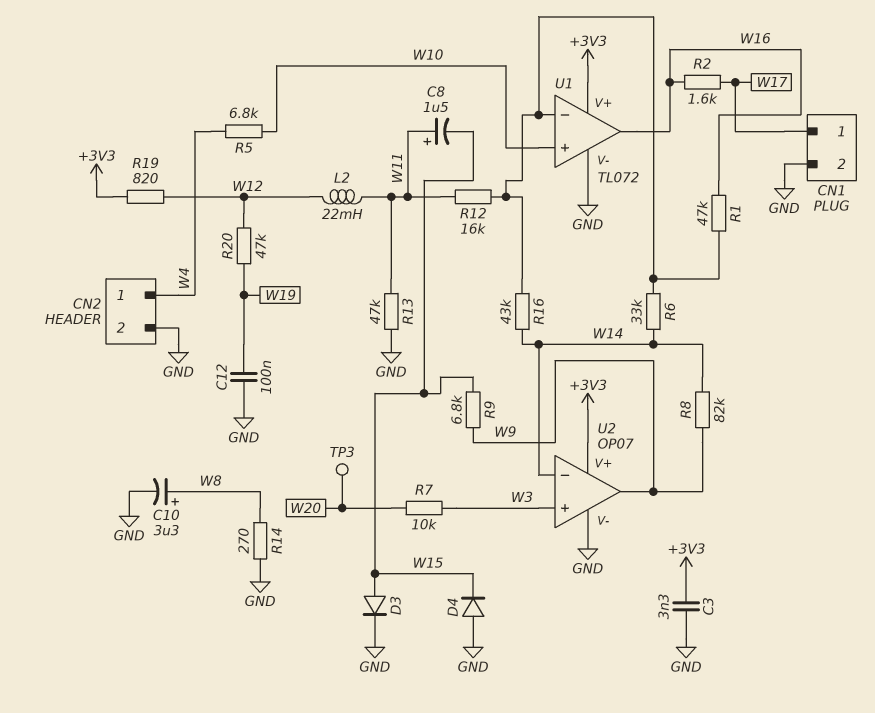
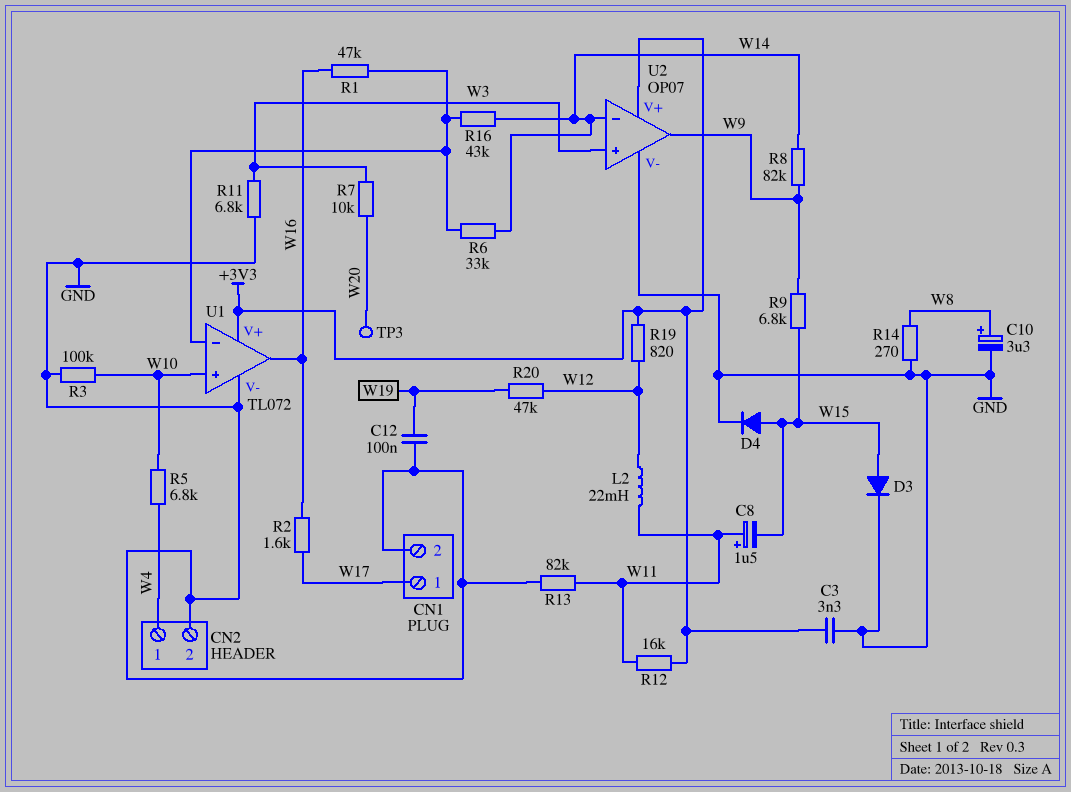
D4: diode (A GND, K W15) -> diode (A W15, K GND)
R3: none -> 100k (GND, W10)
R11: none -> 6.8k (GND, W3)
R12: 16k (U1/in-, W11) -> 16k (+3V3, W11)
R13: 47k (GND, W11) -> 82k (GND, W11)

